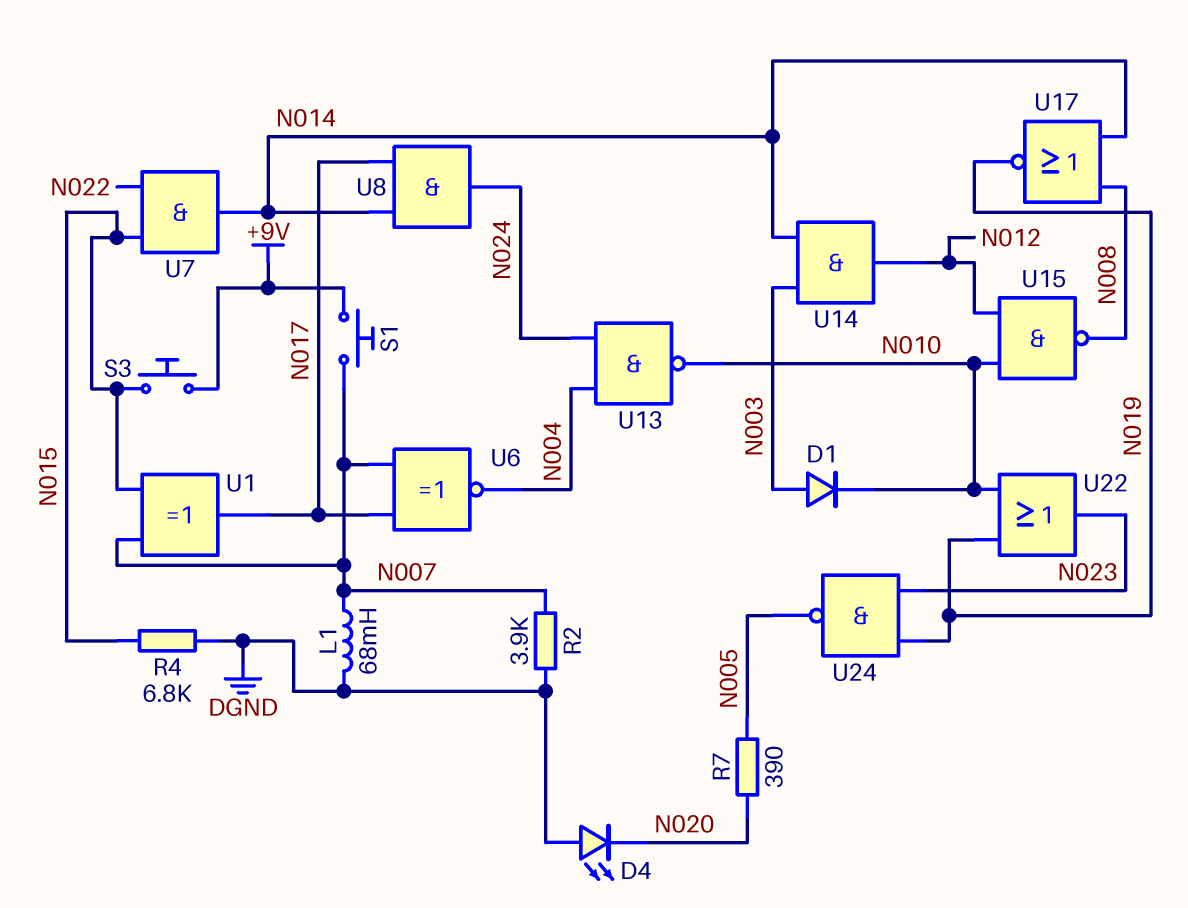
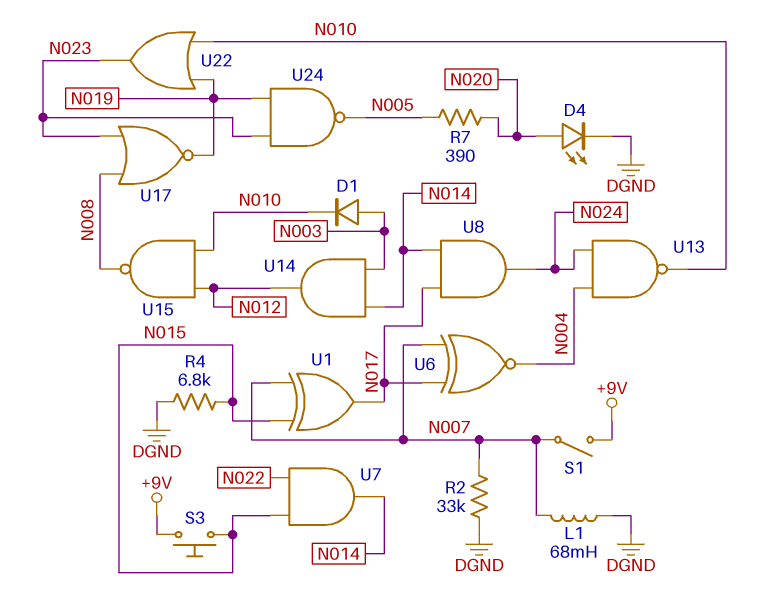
D4: LED (A DGND, K N020) -> LED (A N020, K DGND)
R2: 3.9k (DGND, N007) -> 33k (DGND, N007)
S1: button (+9V, N007) -> switch (+9V, N007)
U17: NOR (in N008, in N014, out N019) -> NOR (in N008, in N023, out N019)

